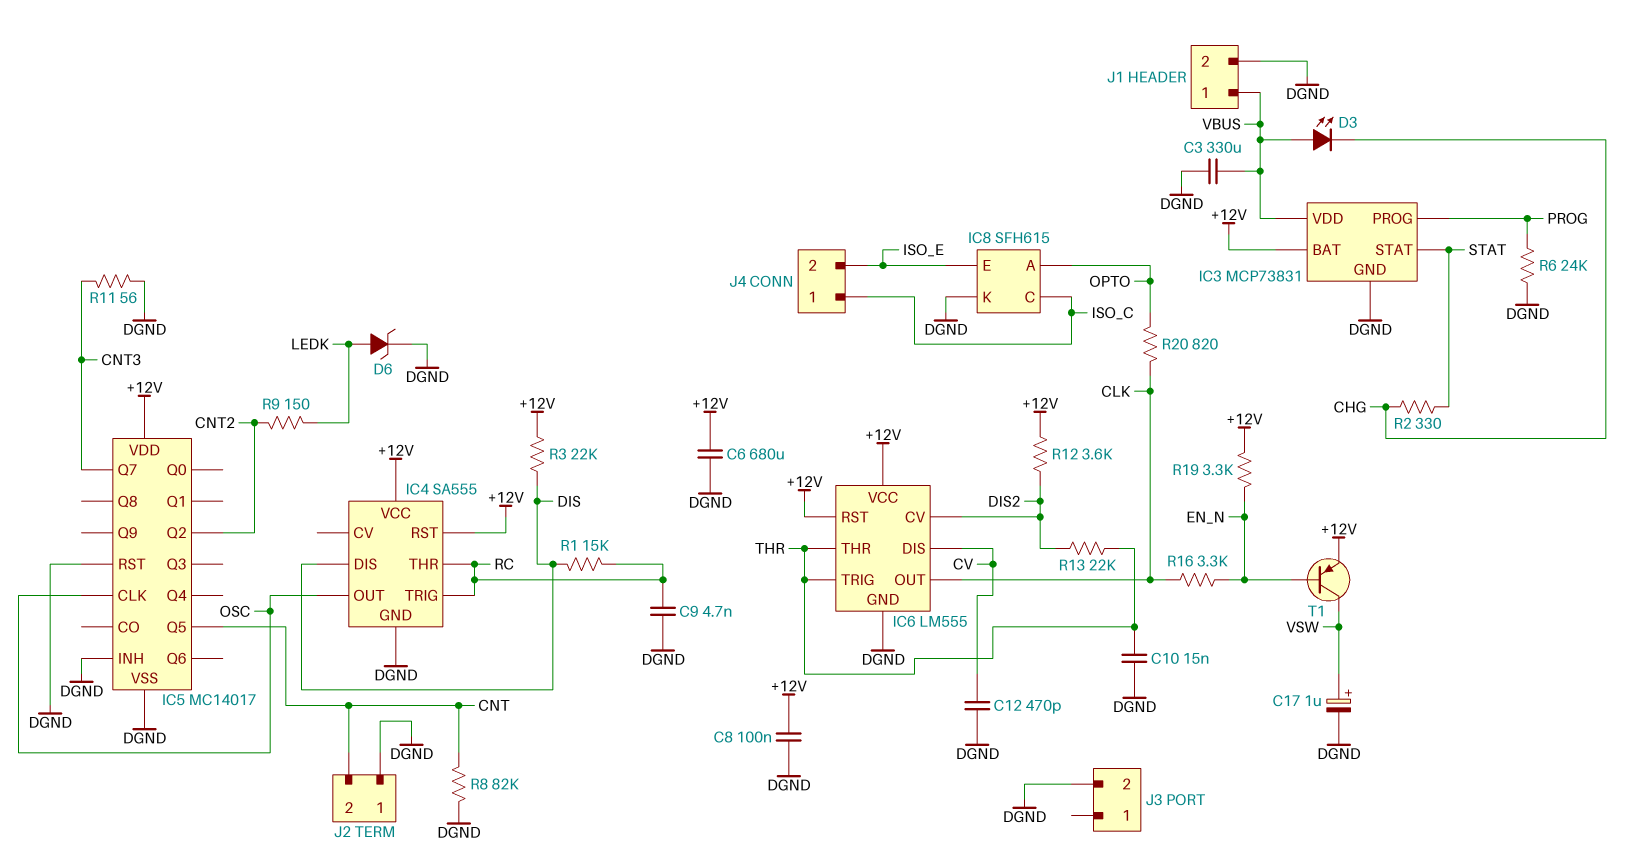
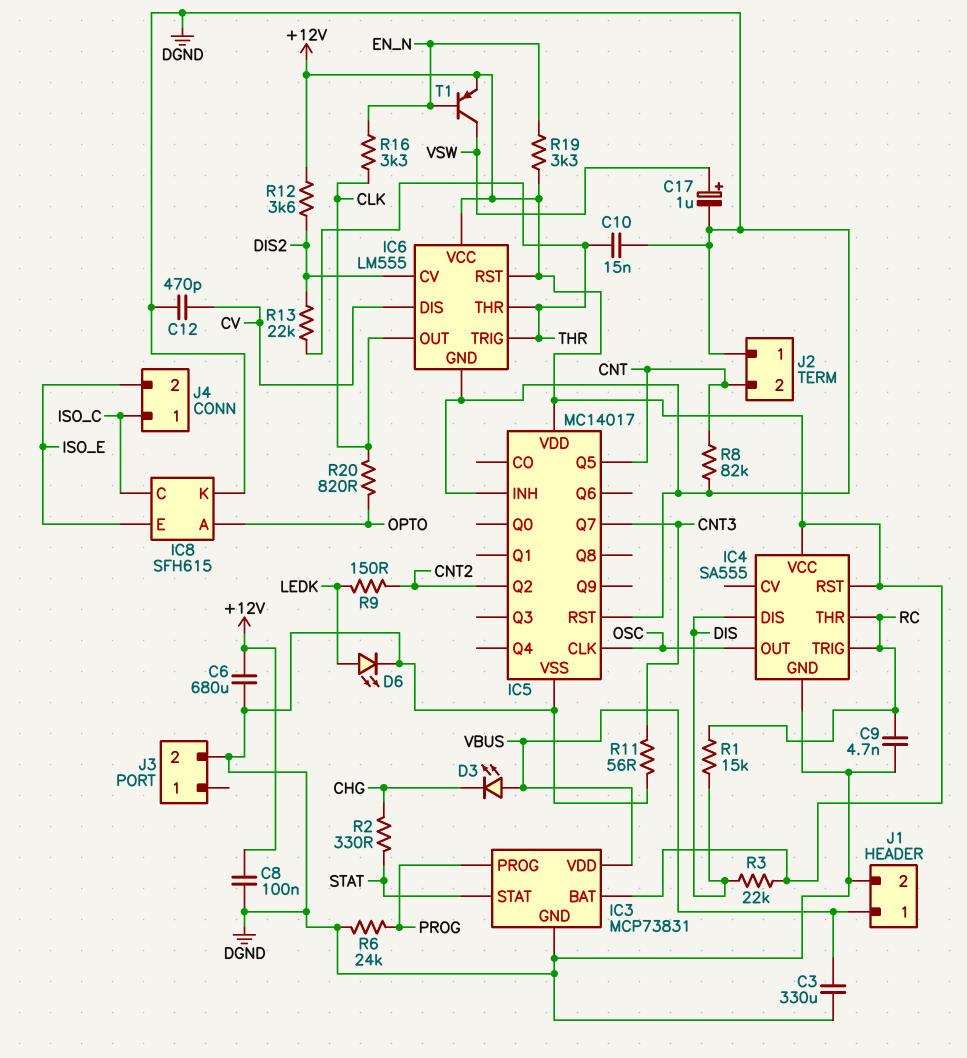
D6: zener (A LEDK, K DGND) -> LED (A LEDK, K DGND)

